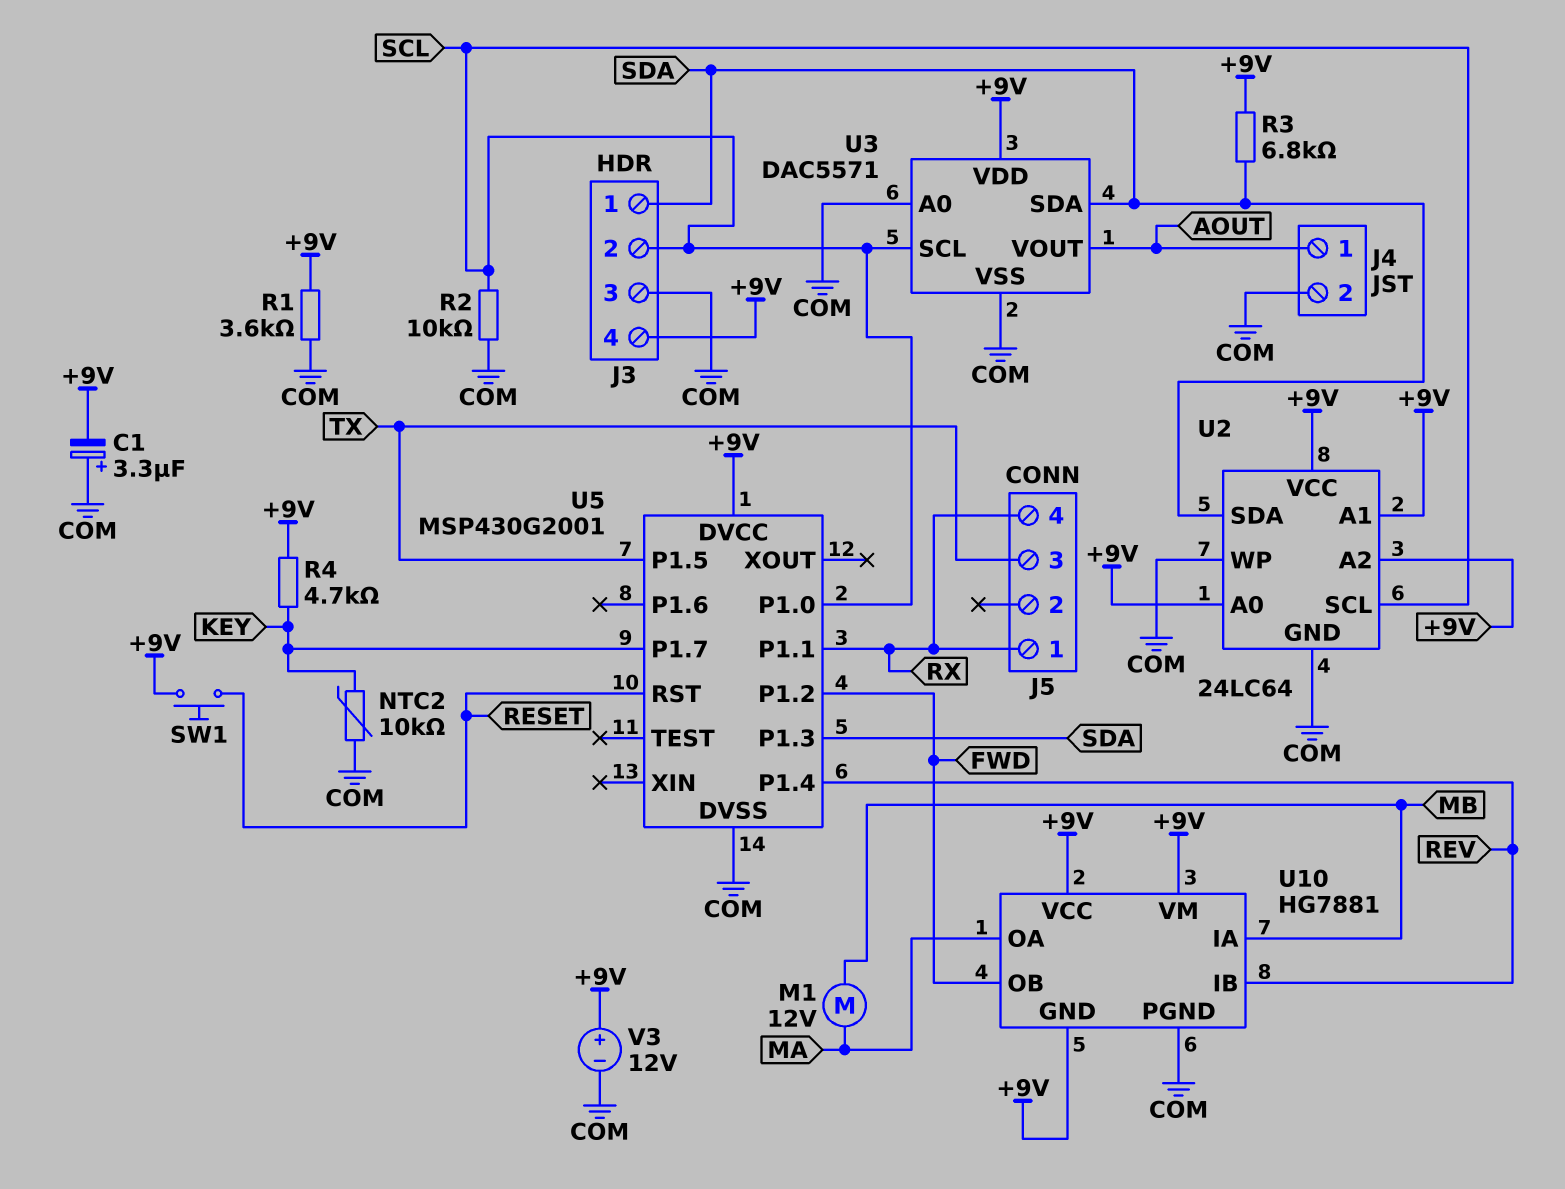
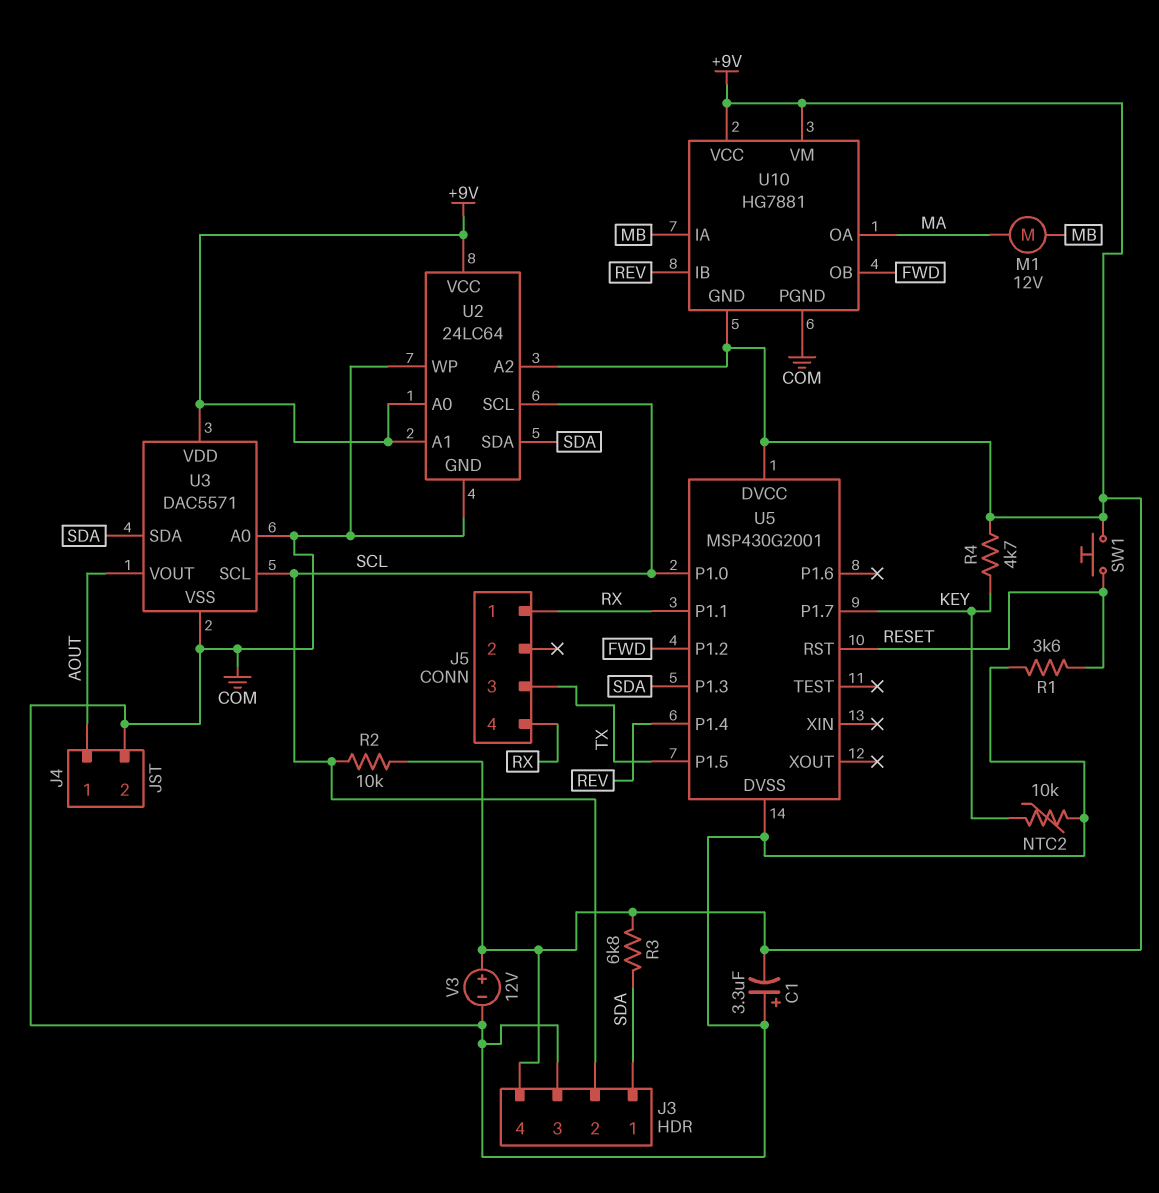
R1: 3.6k (+9V, COM) -> 3.6k (COM, RESET)
R2: 10k (COM, SCL) -> 10k (+9V, SCL)

